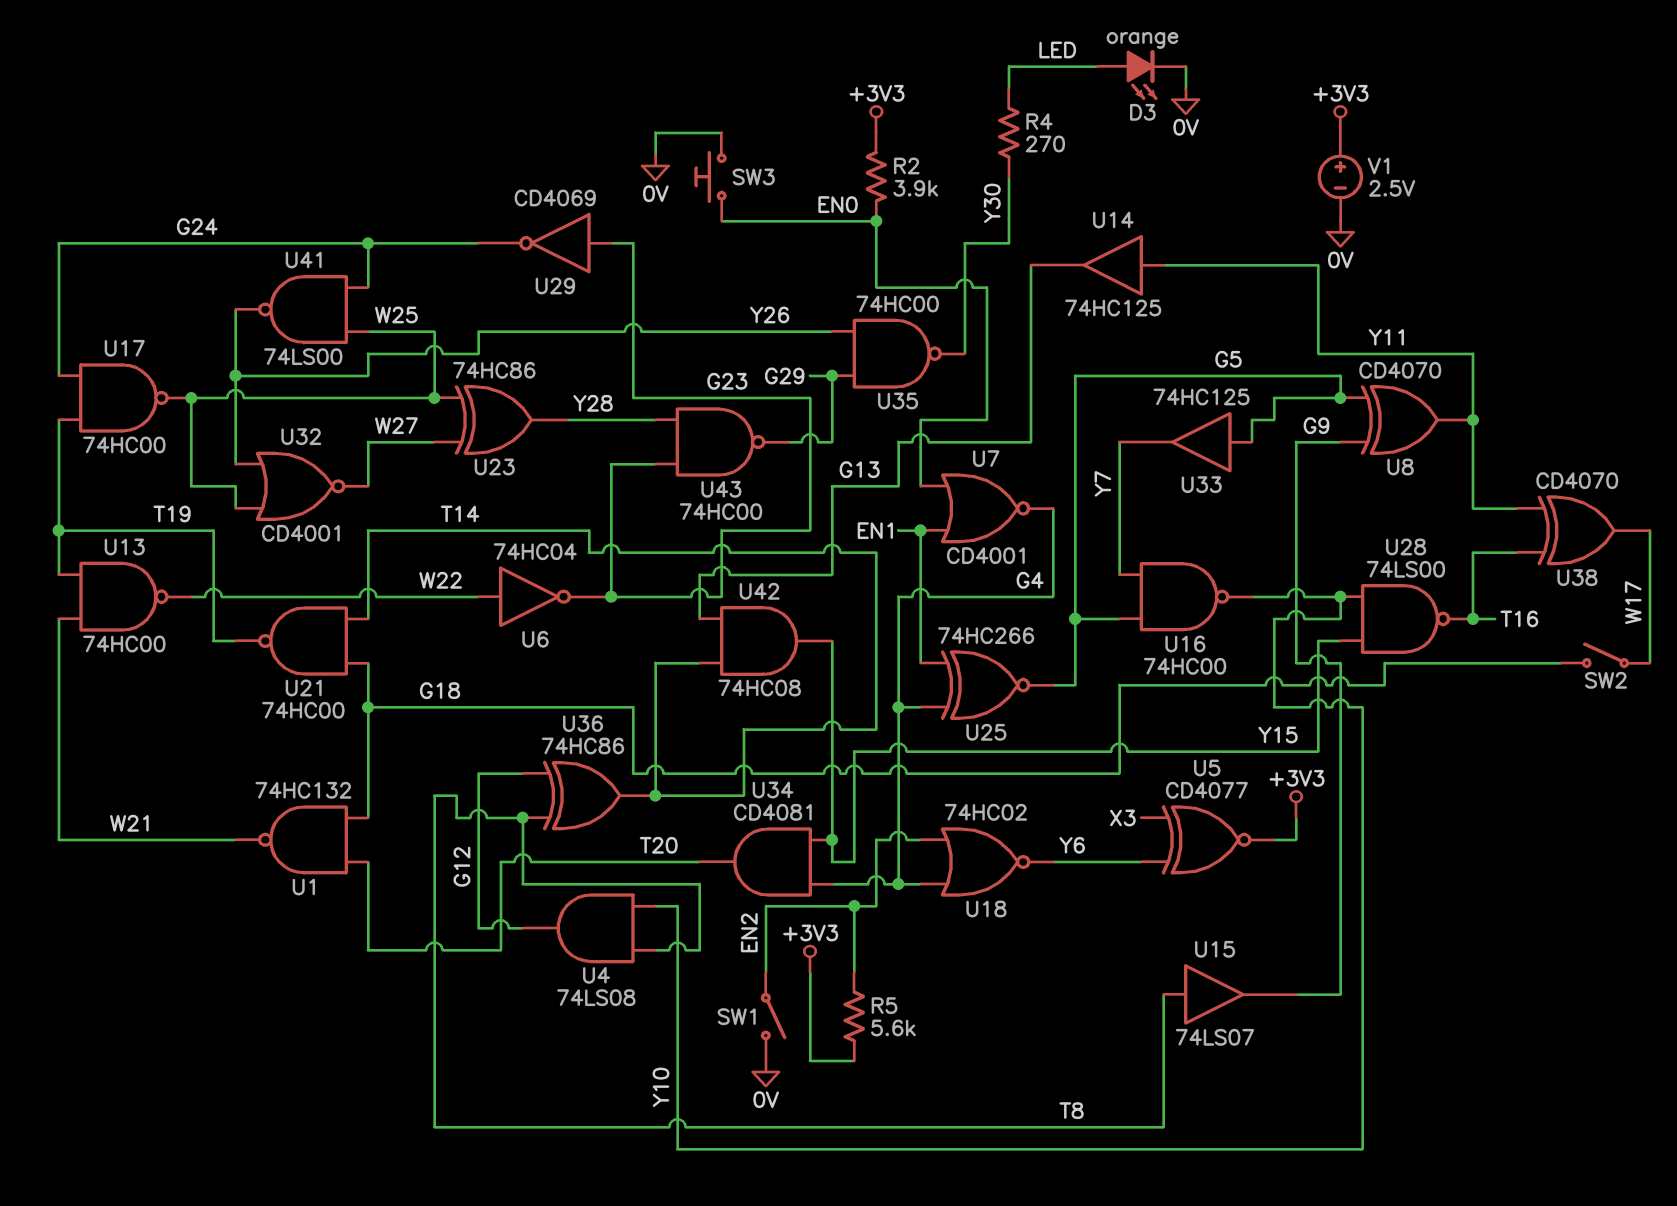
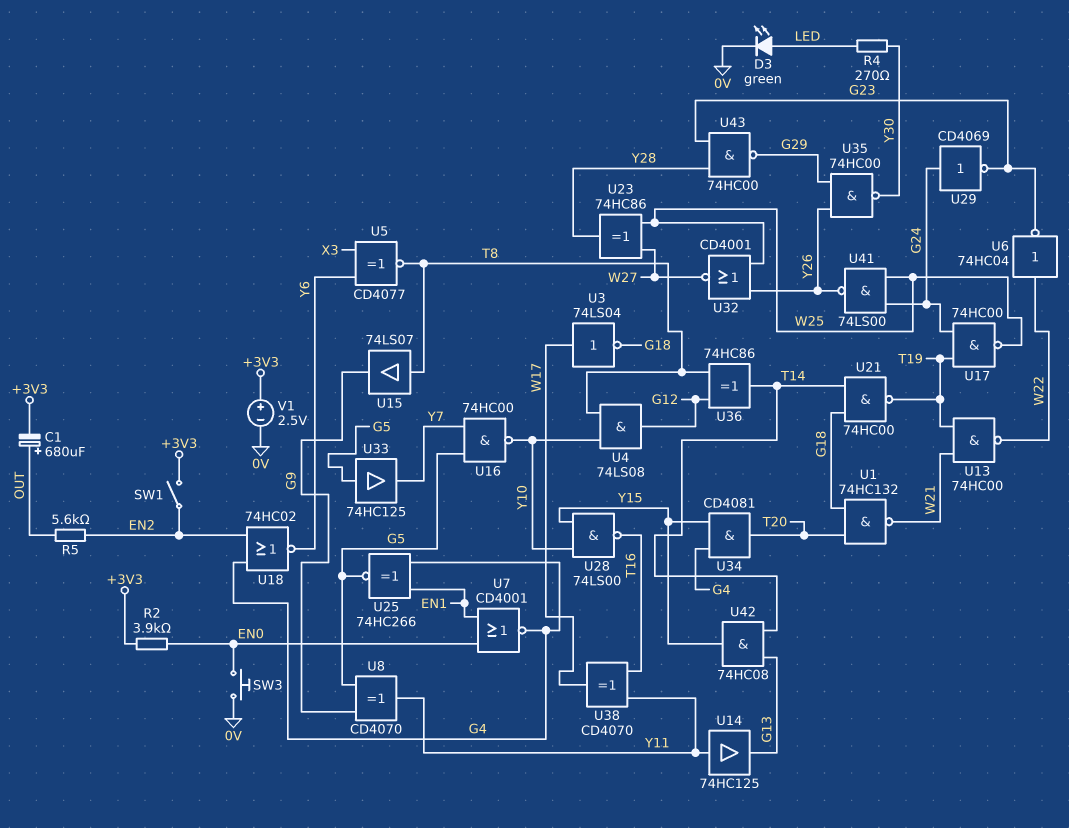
C1: none -> 680uF (plus OUT, minus +3V3)
D3: LED orange (A LED, K 0V) -> LED green (A LED, K 0V)
R5: 5.6k (+3V3, EN2) -> 5.6k (EN2, OUT)
SW1: switch (0V, EN2) -> switch (+3V3, EN2)
SW2: switch (G18, W17) -> none
U3: none -> NOT 74LS04 (in W17, out G18)
U5: XNOR CD4077 (in X3, in Y6, out +3V3) -> XNOR CD4077 (in X3, in Y6, out T8)
U29: NOT CD4069 (in G23, out G24) -> NOT CD4069 (in G24, out G23)

